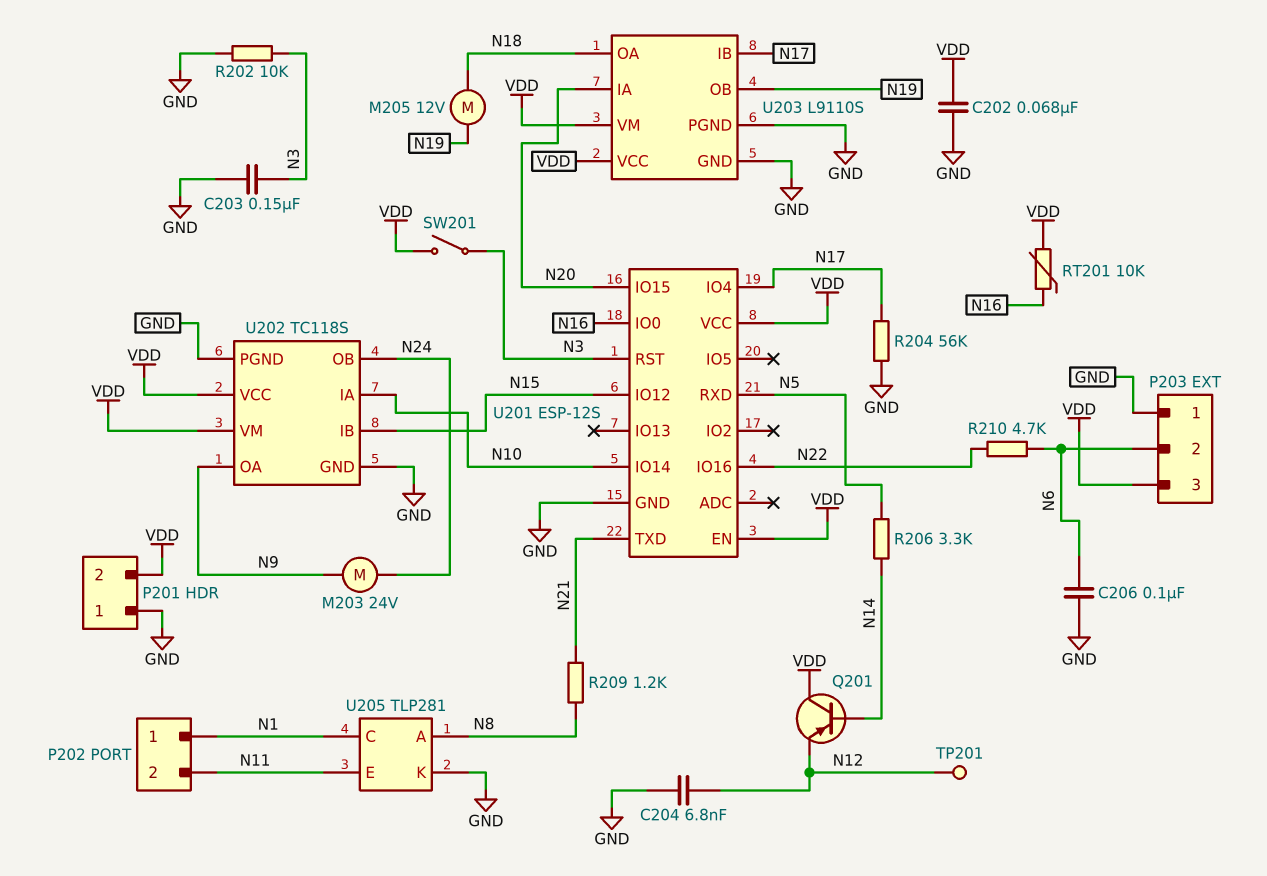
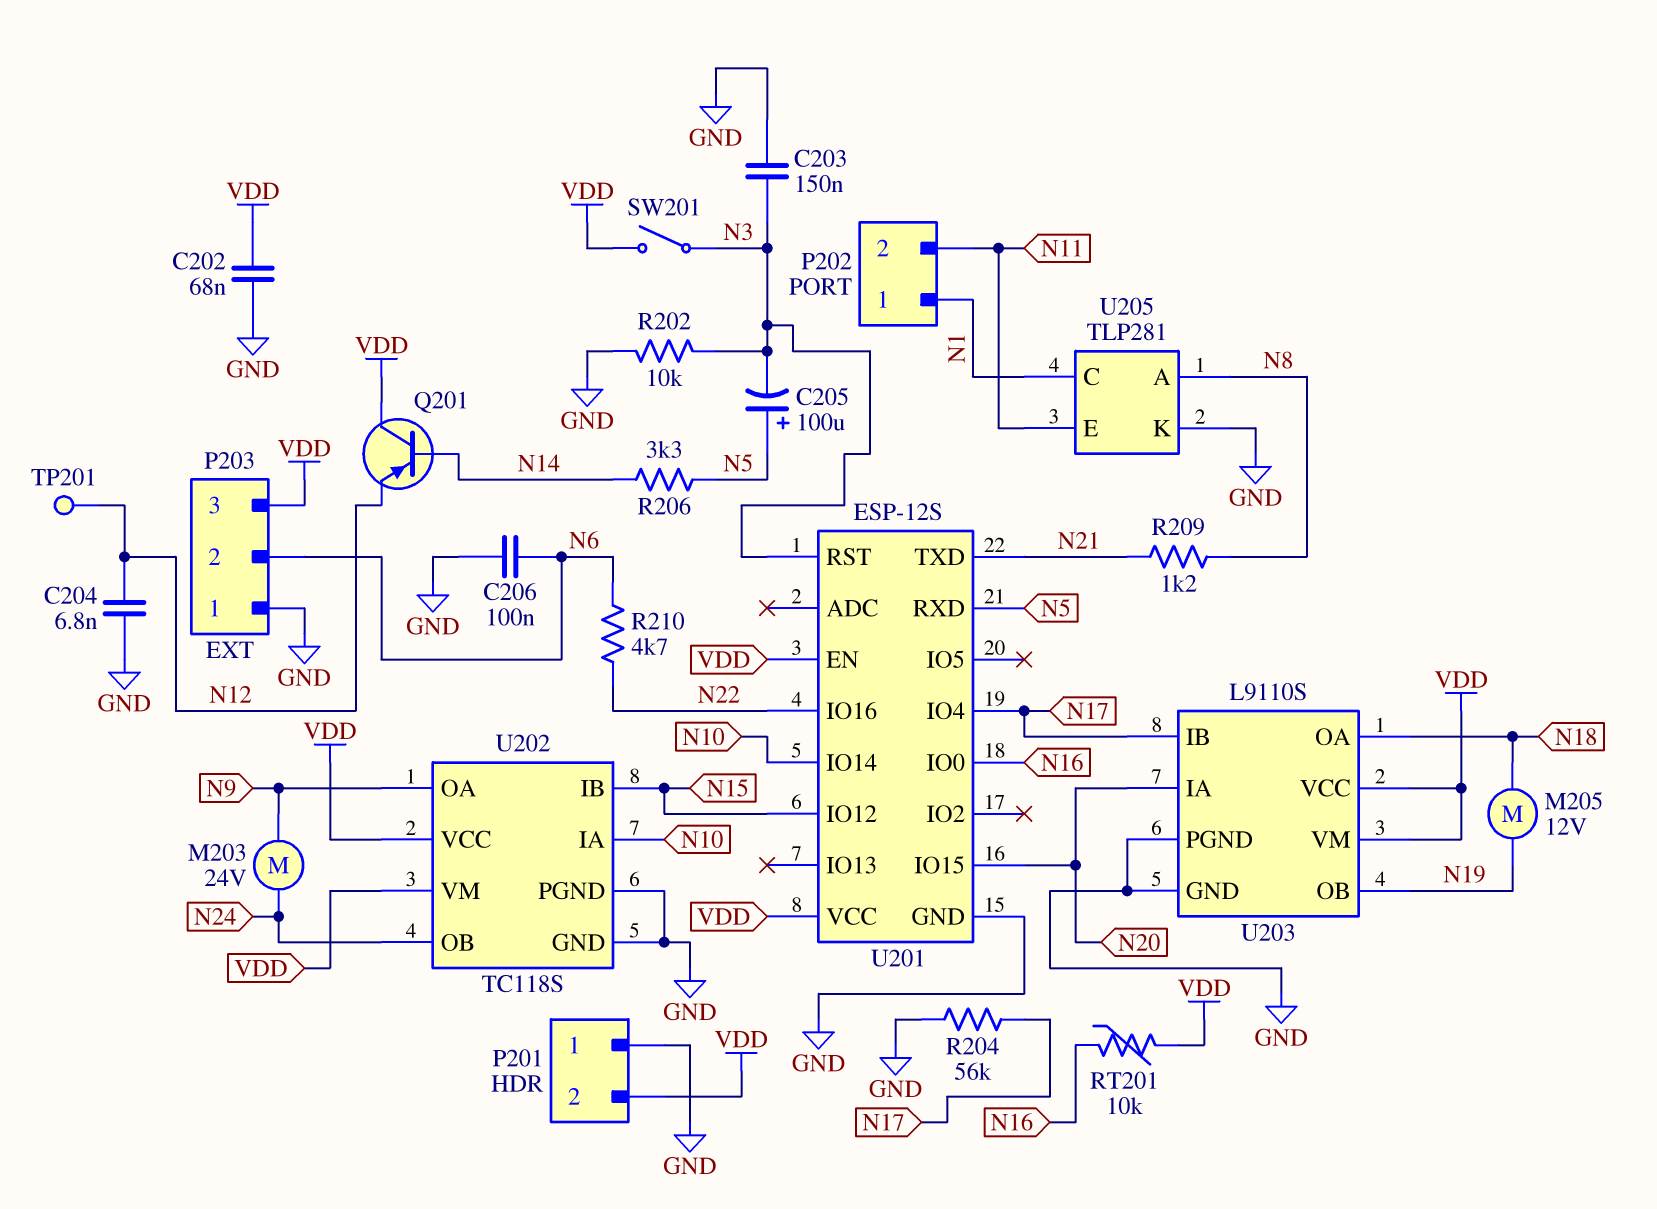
C205: none -> 100uF (plus N5, minus N3)

